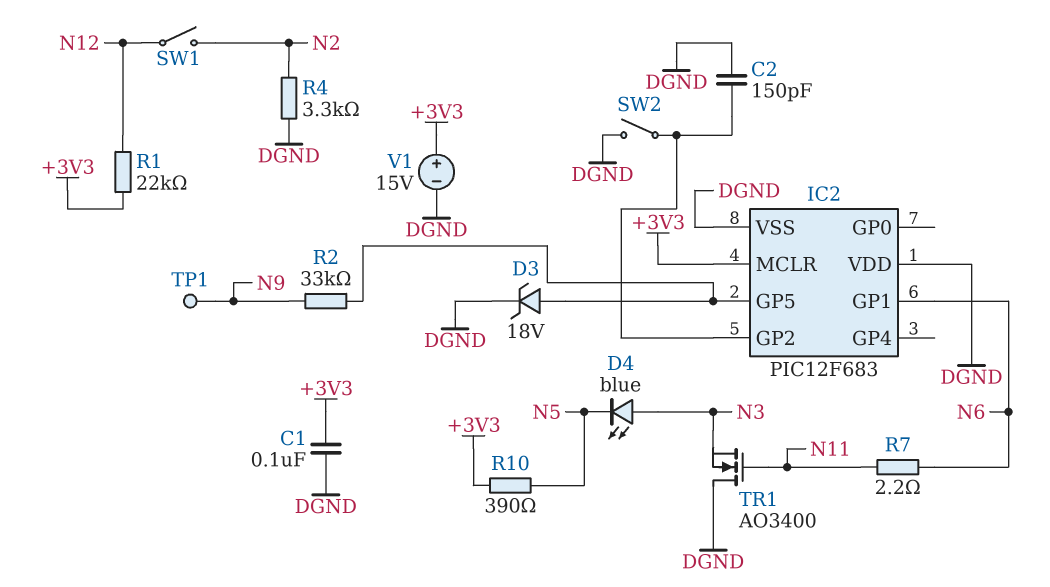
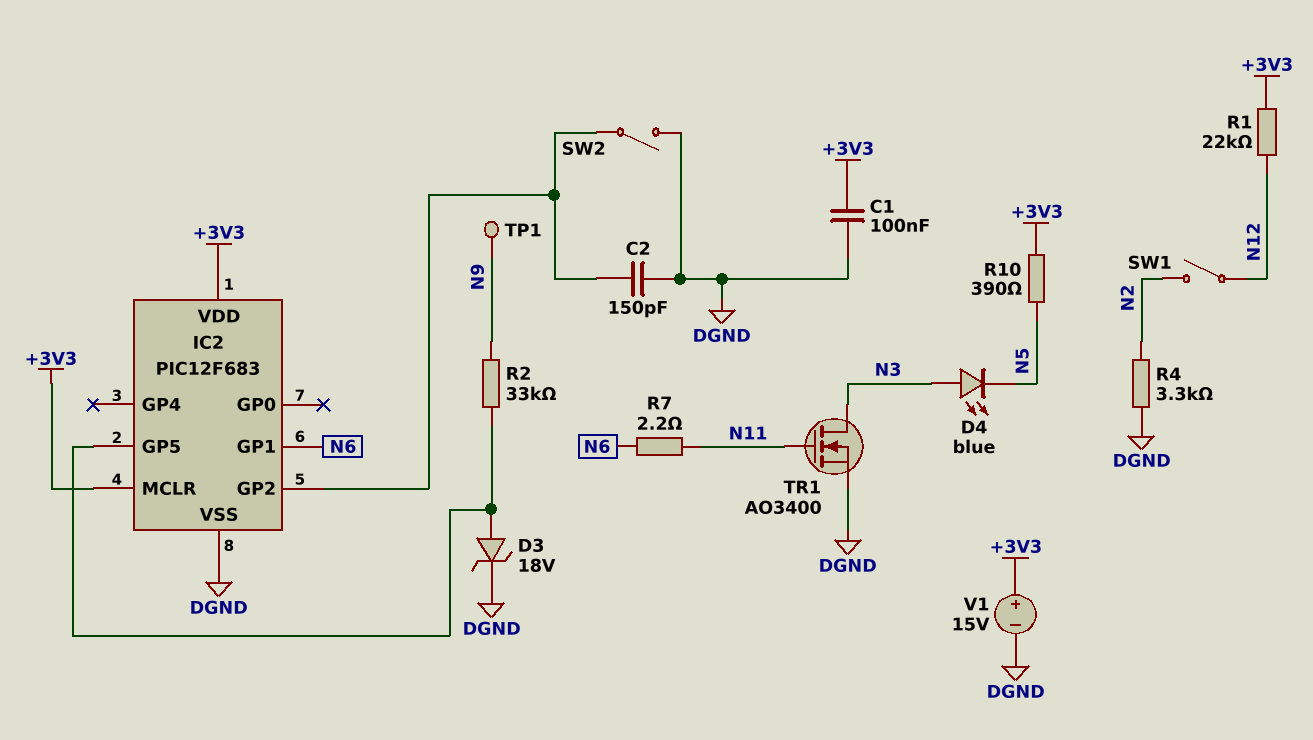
IC2 pin VDD: DGND -> +3V3
TR1: NMOS AO3400 (G N11, D DGND, S N3) -> NMOS AO3400 (G N11, D N3, S DGND)

